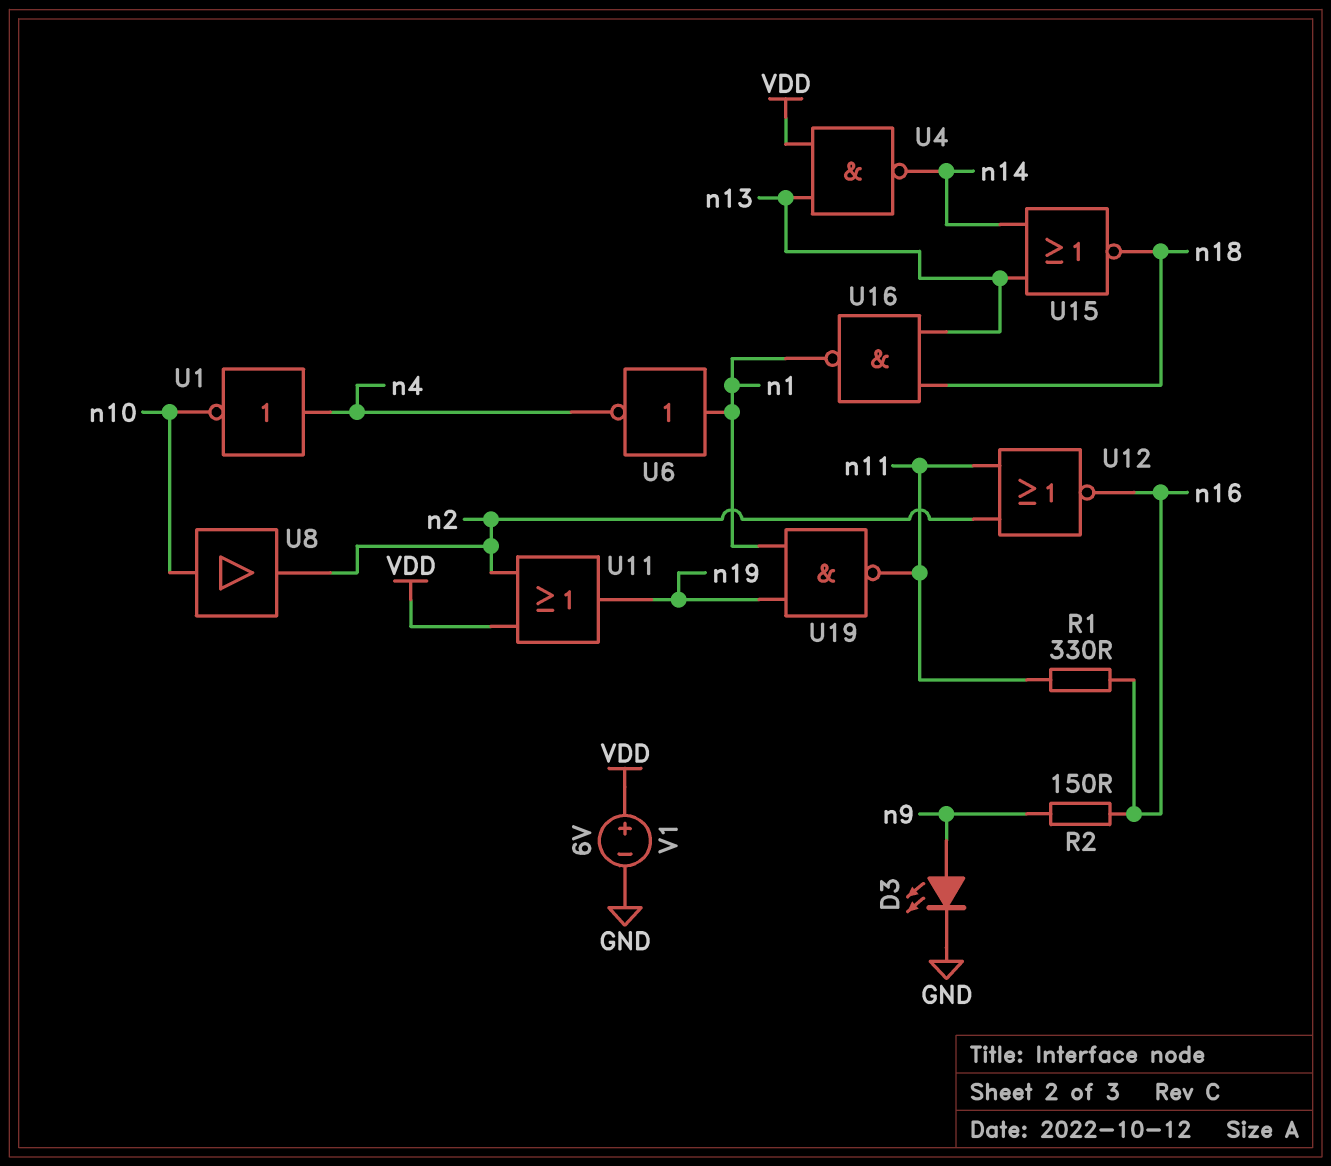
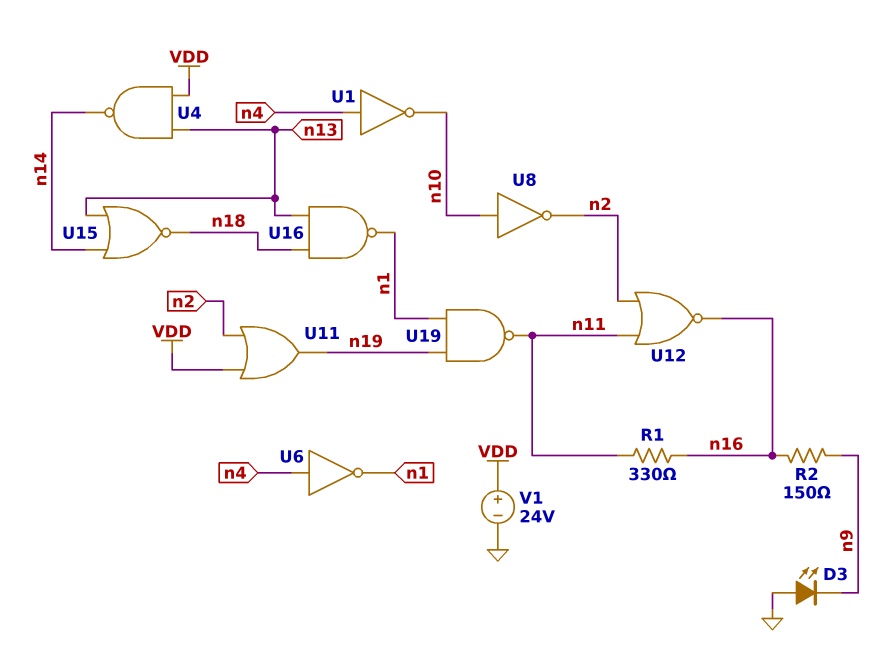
D3: LED (A n9, K GND) -> LED (A GND, K n9)
U6: NOT (in n1, out n4) -> NOT (in n4, out n1)
U8: buffer (in n10, out n2) -> NOT (in n10, out n2)
V1: 6V (plus VDD, minus GND) -> 24V (plus VDD, minus GND)

